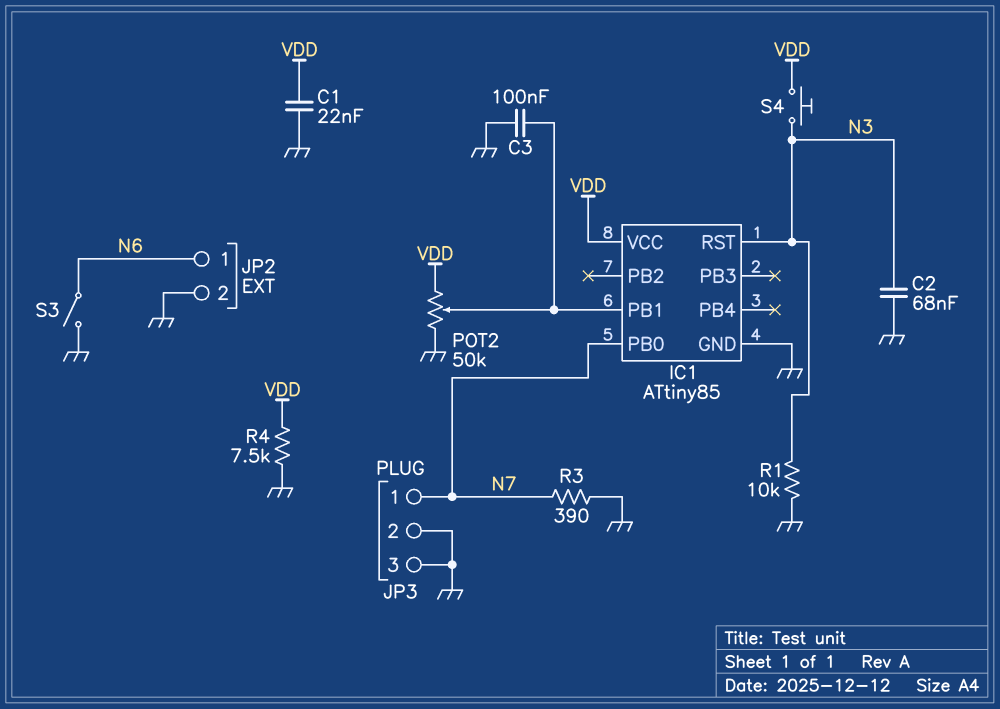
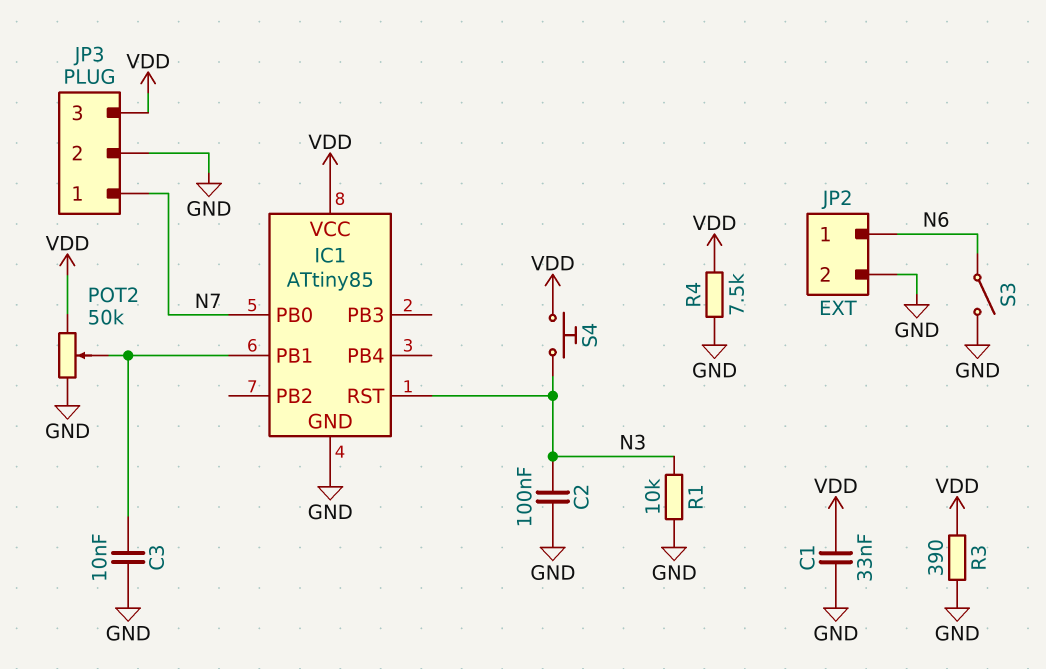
C1: 22nF (GND, VDD) -> 33nF (GND, VDD)
C2: 68nF (GND, N3) -> 100nF (GND, N3)
C3: 100nF (GND, IC1/PB1) -> 10nF (GND, IC1/PB1)
JP3 pin 3: GND -> VDD
R3: 390 (GND, N7) -> 390 (GND, VDD)

